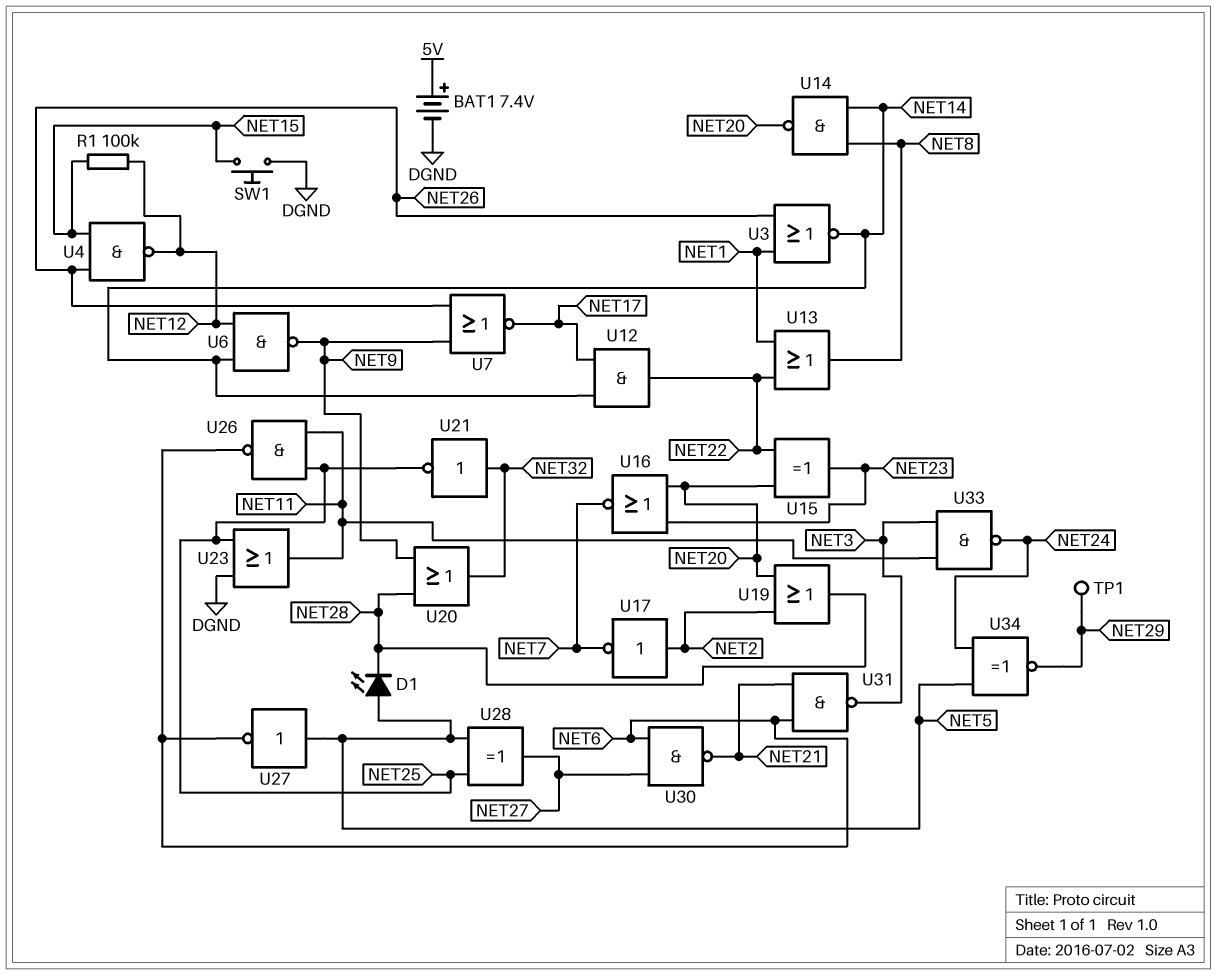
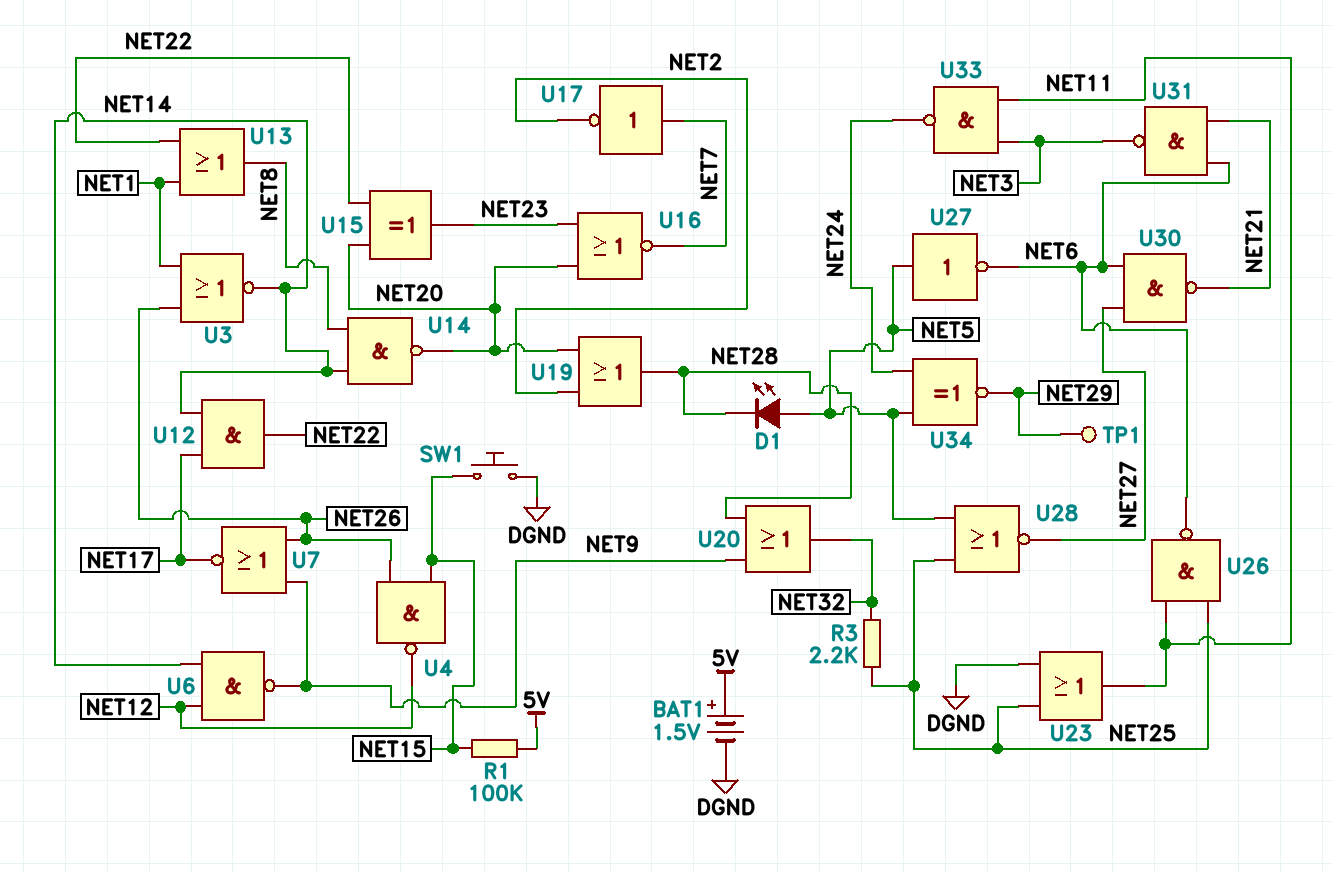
BAT1: 7.4V (plus 5V, minus DGND) -> 1.5V (plus 5V, minus DGND)
R1: 100k (NET12, NET15) -> 100k (5V, NET15)
R3: none -> 2.2k (NET25, NET32)
U17: NOT (in NET2, out NET7) -> NOT (in NET7, out NET2)
U21: NOT (in NET32, out NET25) -> none
U28: XOR (in NET5, in NET25, out NET27) -> NOR (in NET5, in NET25, out NET27)

